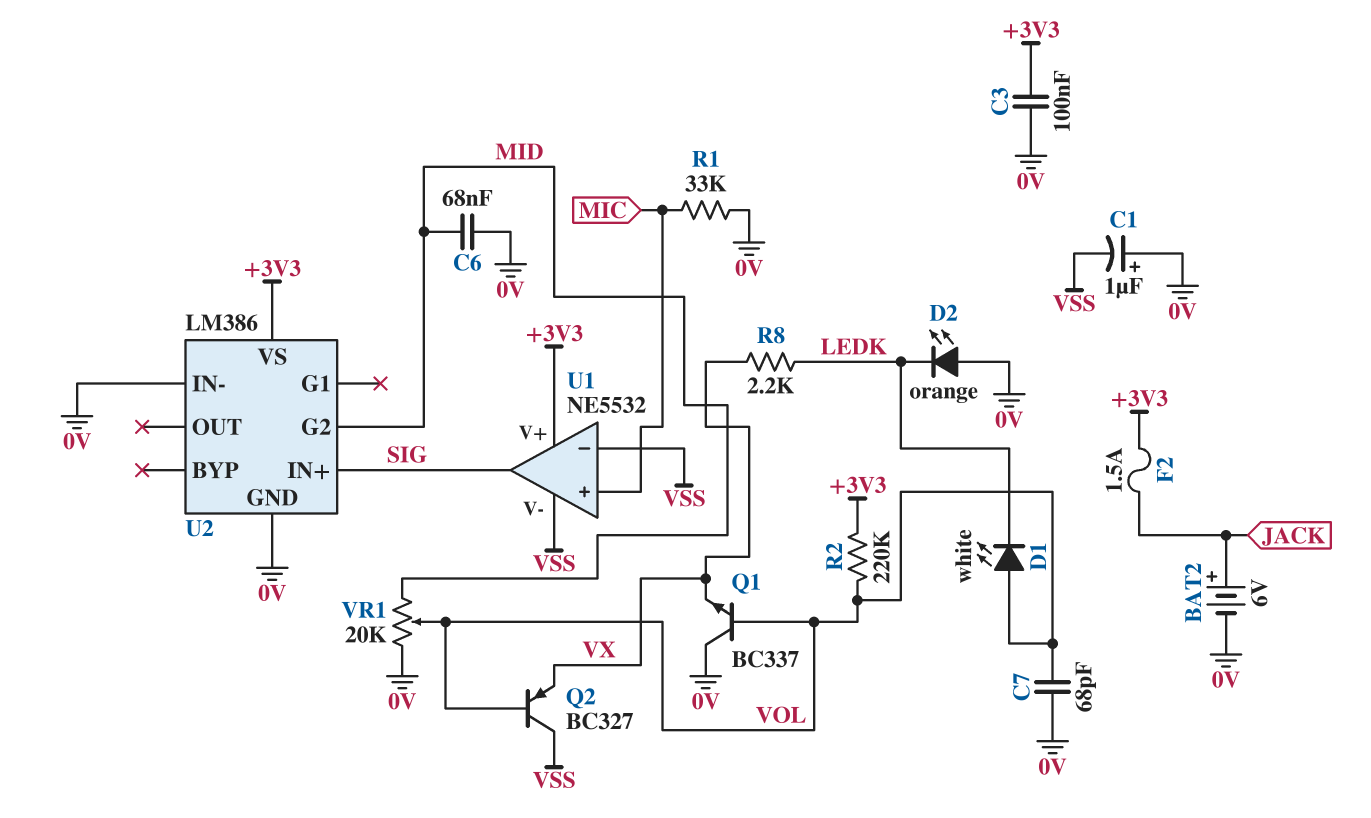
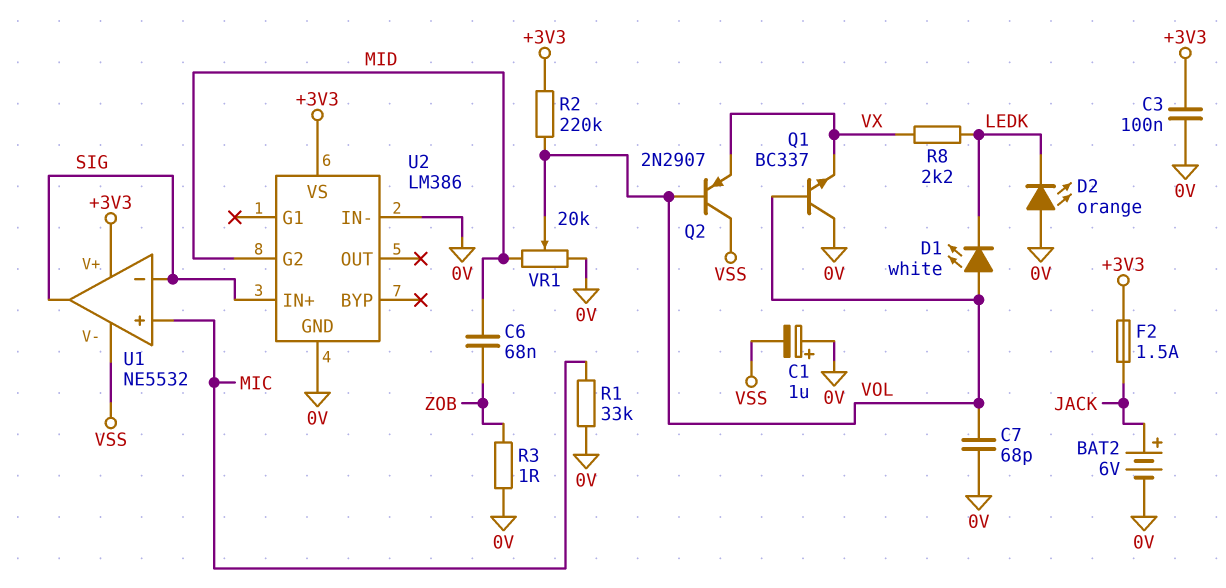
C6: 68nF (0V, MID) -> 68nF (MID, ZOB)
Q2: PNP BC327 (B VOL, C VSS, E VX) -> PNP 2N2907 (B VOL, C VSS, E VX)
R3: none -> 1 (0V, ZOB)
U1 pin in-: VSS -> SIG

